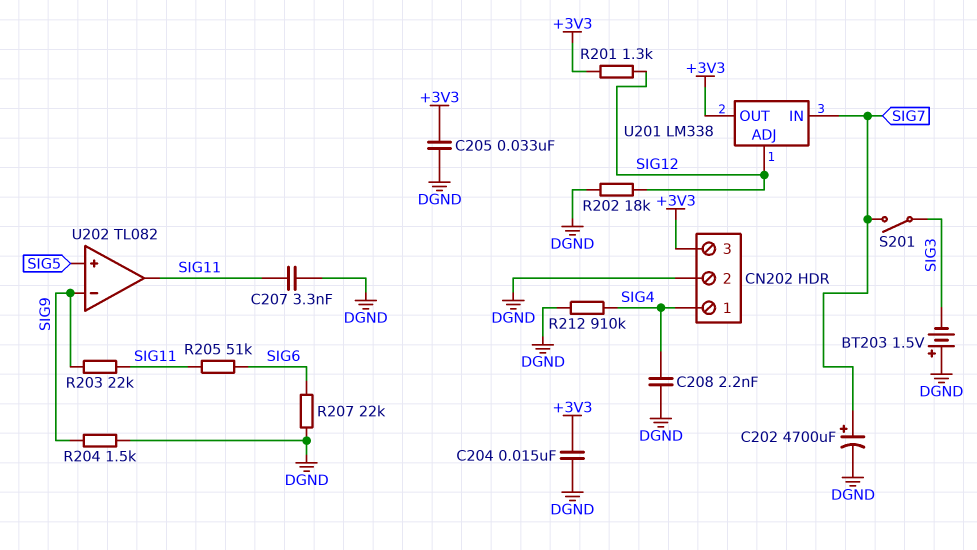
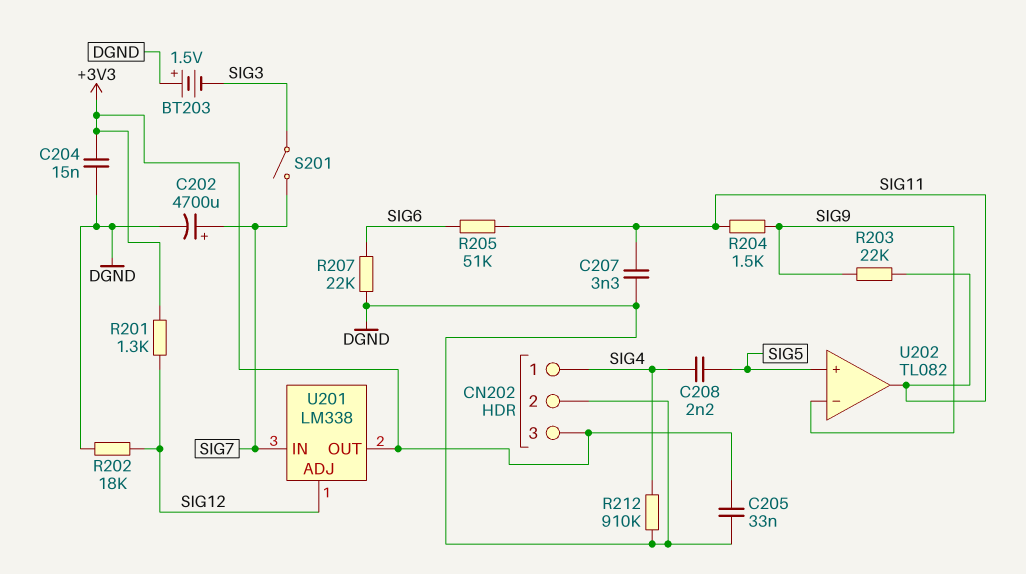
C208: 2.2nF (DGND, SIG4) -> 2.2nF (SIG4, SIG5)
R204: 1.5k (DGND, SIG9) -> 1.5k (SIG9, SIG11)

